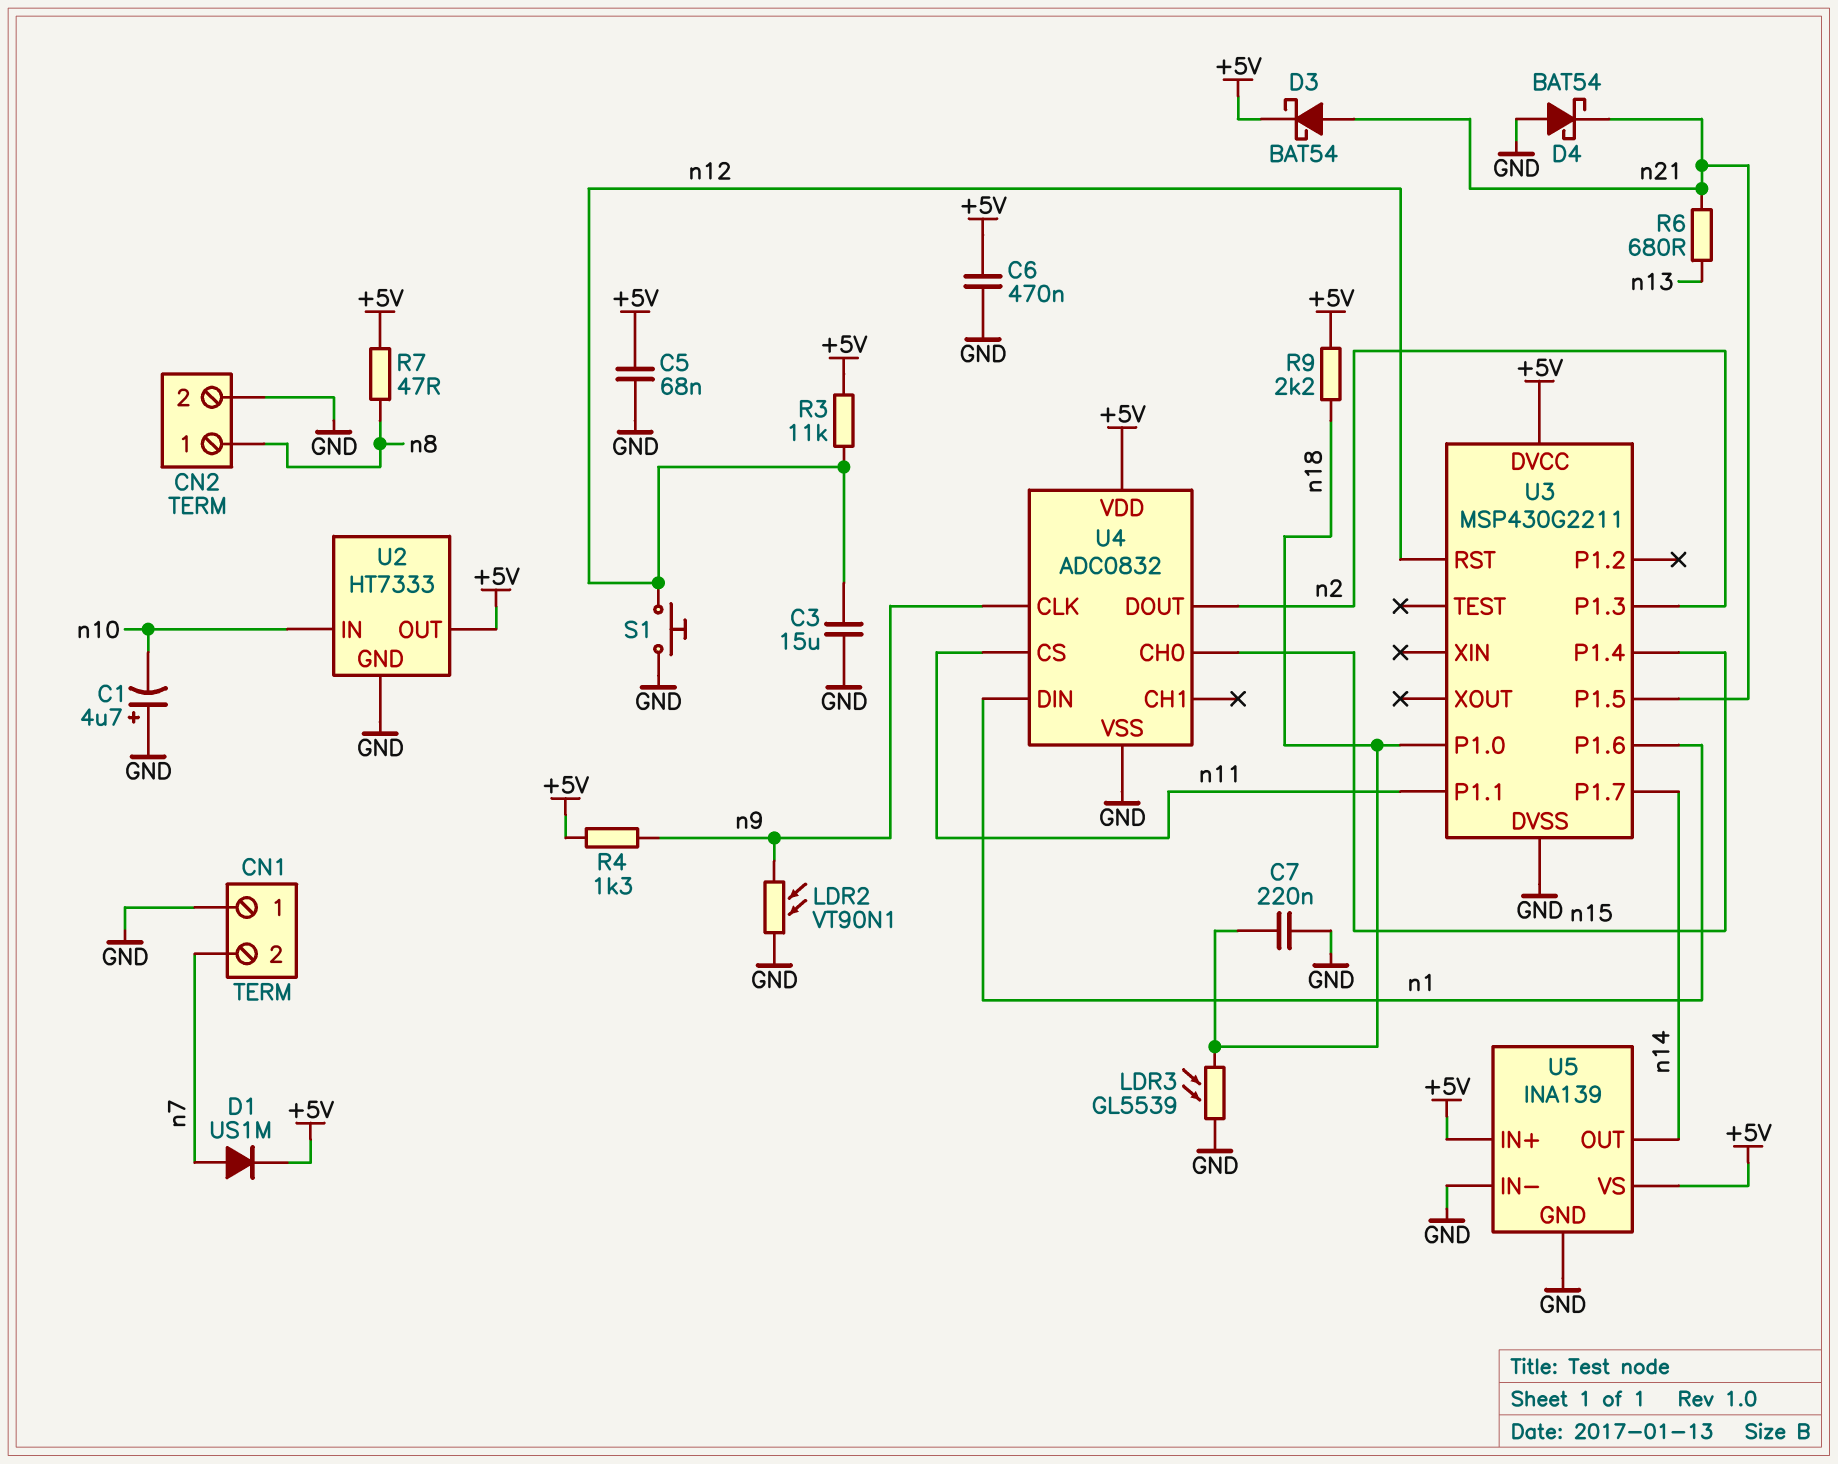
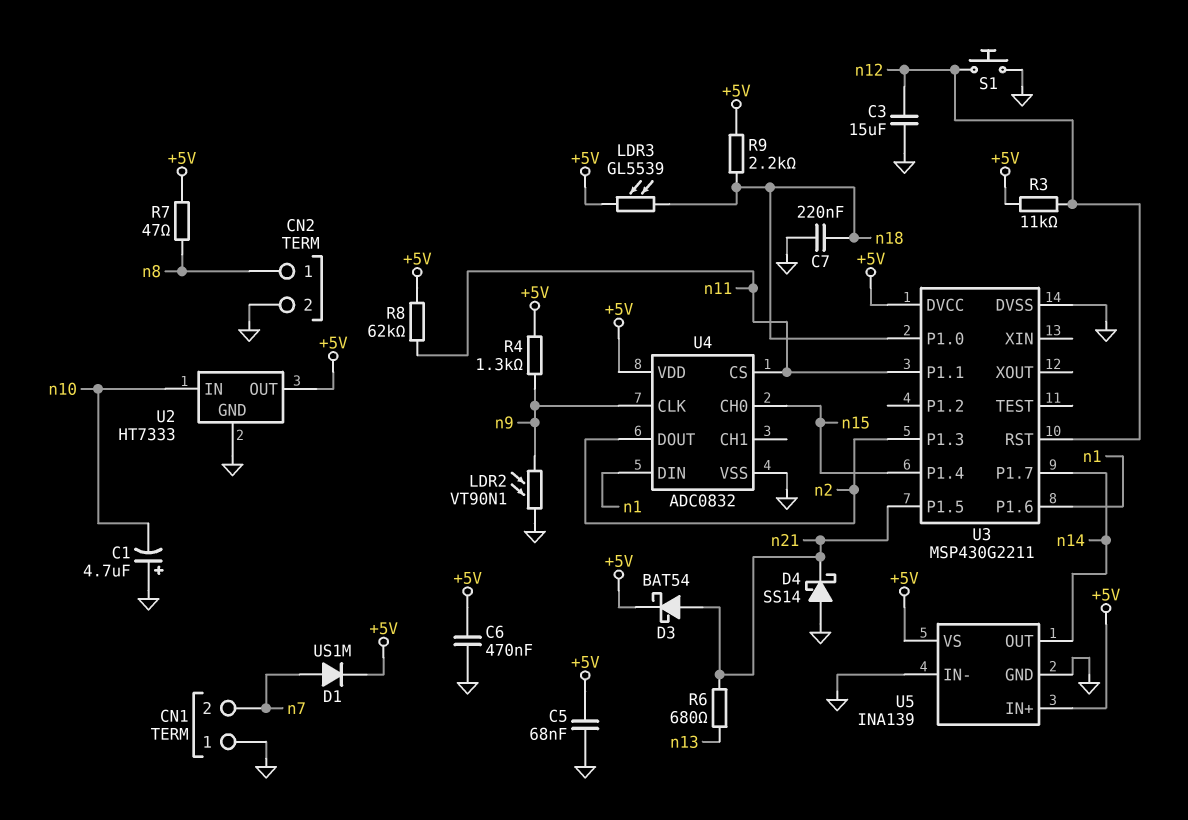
D4: schottky BAT54 (A GND, K n21) -> schottky SS14 (A GND, K n21)
LDR3: GL5539 (GND, n18) -> GL5539 (+5V, n18)
R8: none -> 62k (+5V, n11)

